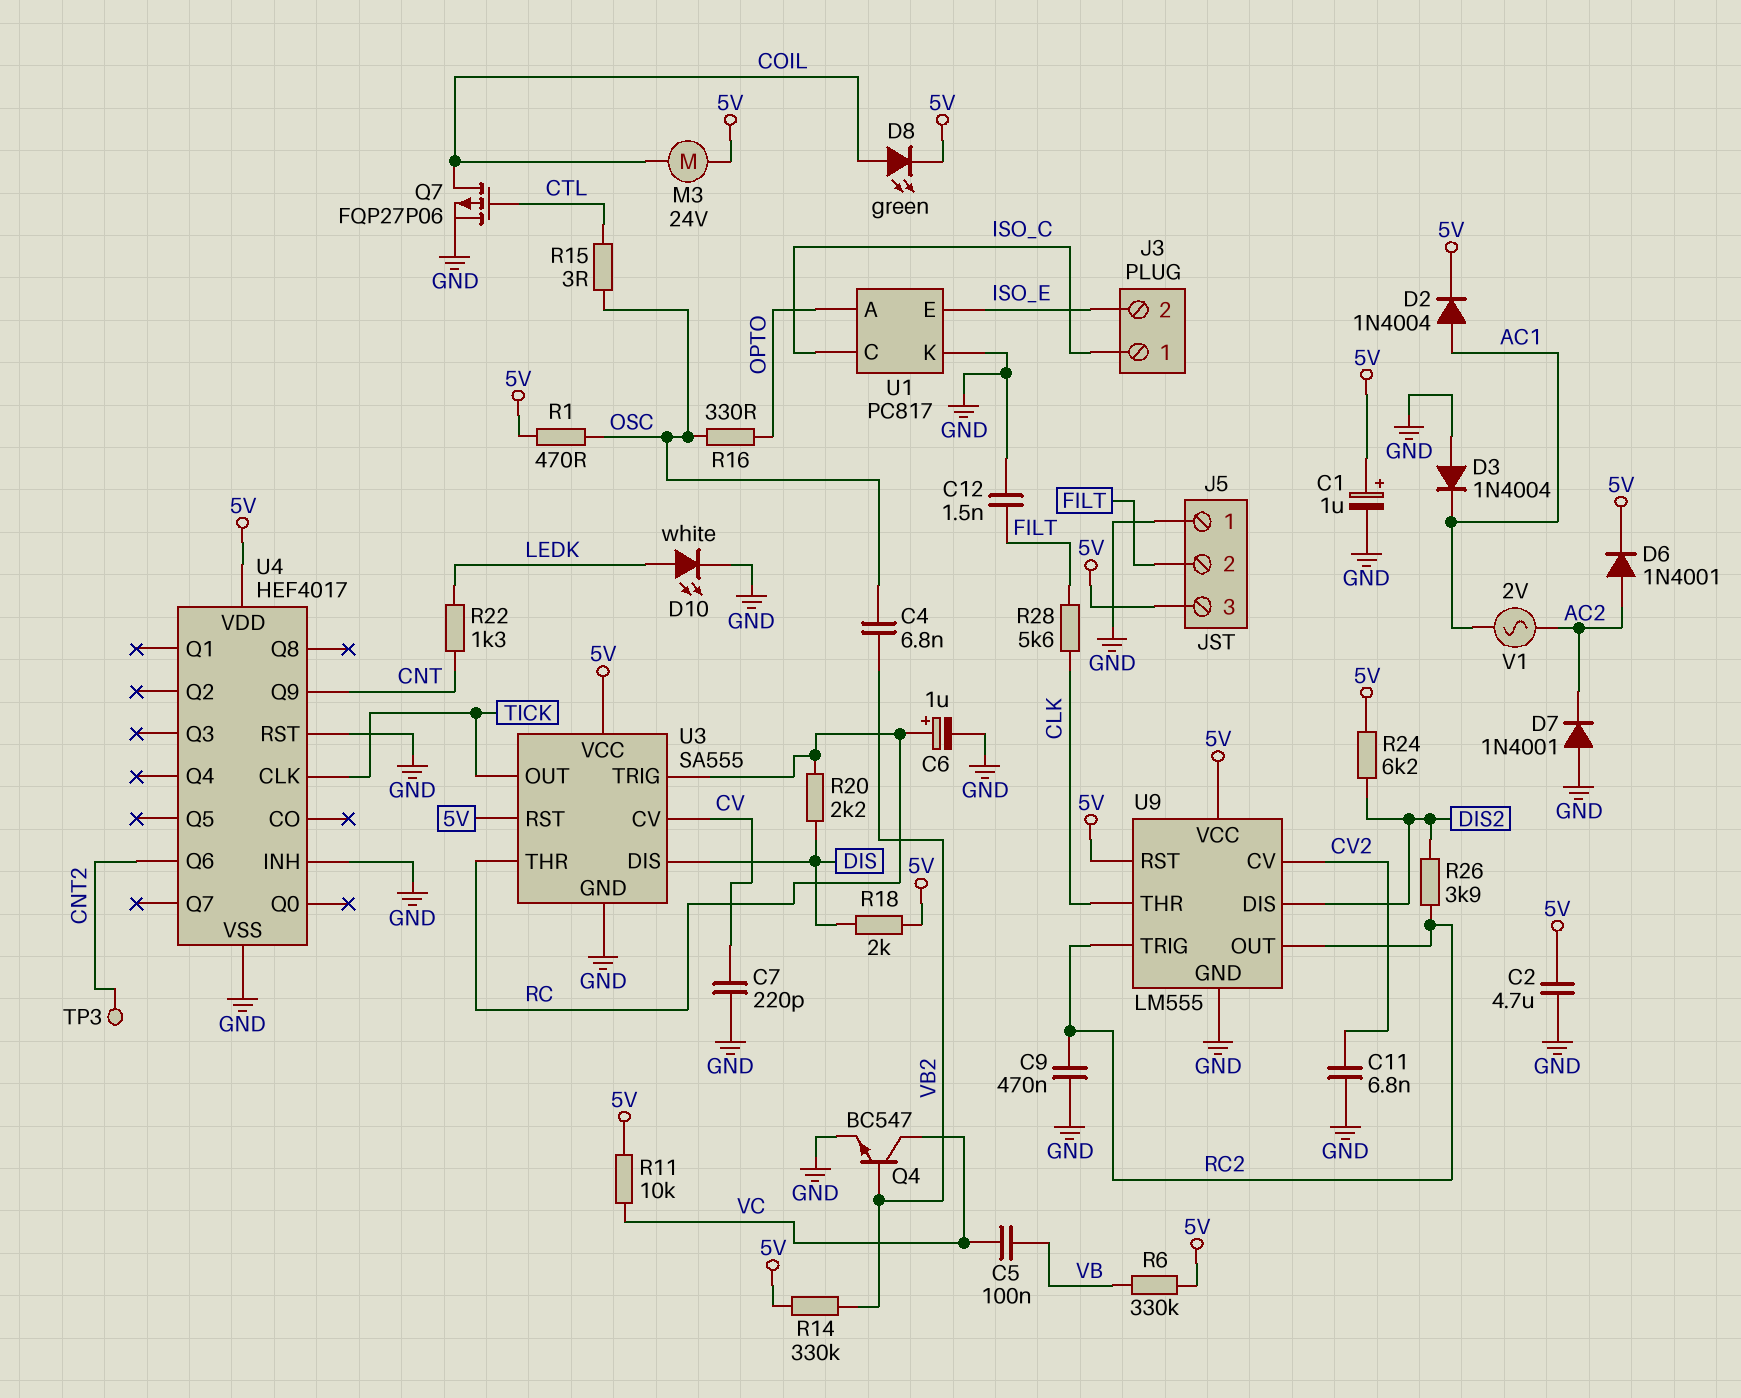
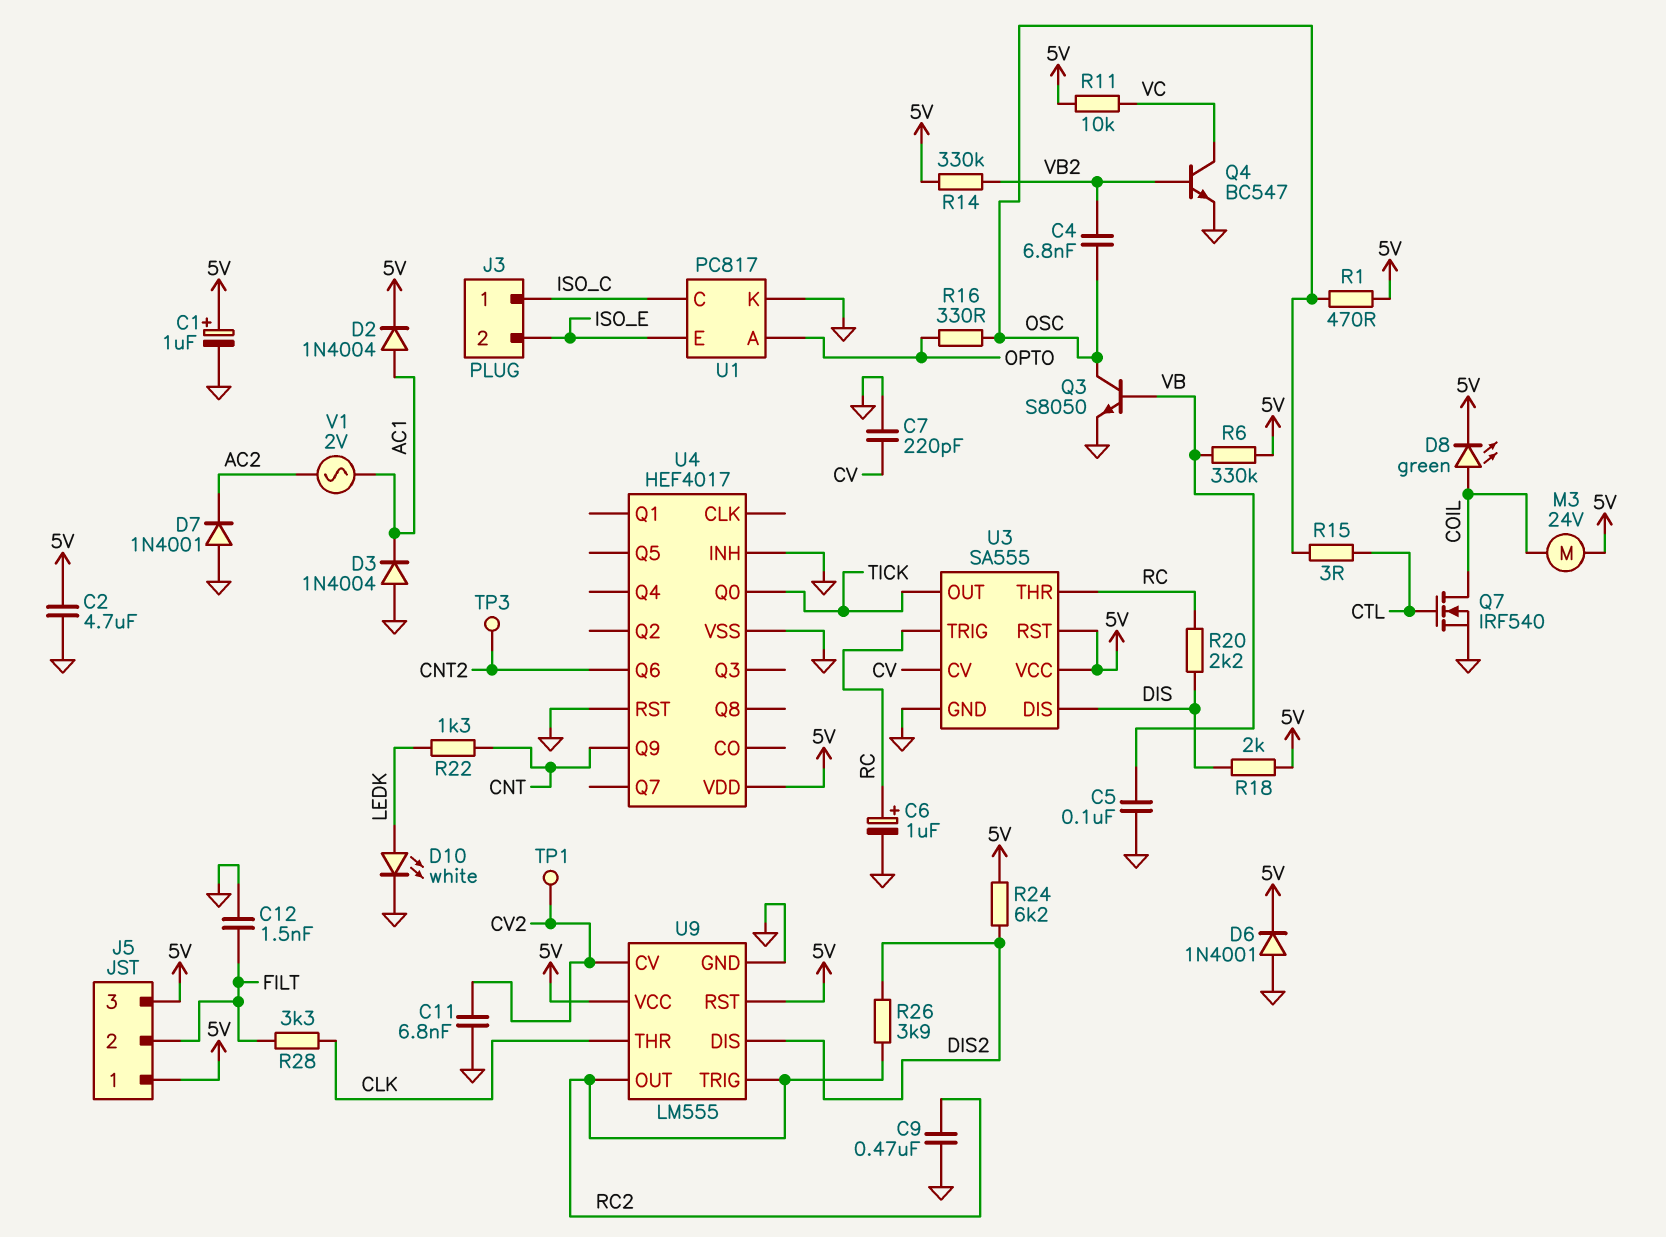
C5: 100nF (VB, VC) -> 100nF (GND, VB)
D6: diode 1N4001 (A AC2, K 5V) -> diode 1N4001 (A GND, K 5V)
J5 pin 1: GND -> 5V
Q3: none -> NPN S8050 (B VB, C OSC, E GND)
Q7: PMOS FQP27P06 (G CTL, D COIL, S GND) -> NMOS IRF540 (G CTL, D COIL, S GND)
R28: 5.6k (CLK, FILT) -> 3.3k (CLK, FILT)
TP1: none -> test point (CV2)
U4 pin CLK: TICK -> none
U4 pin Q0: none -> TICK

